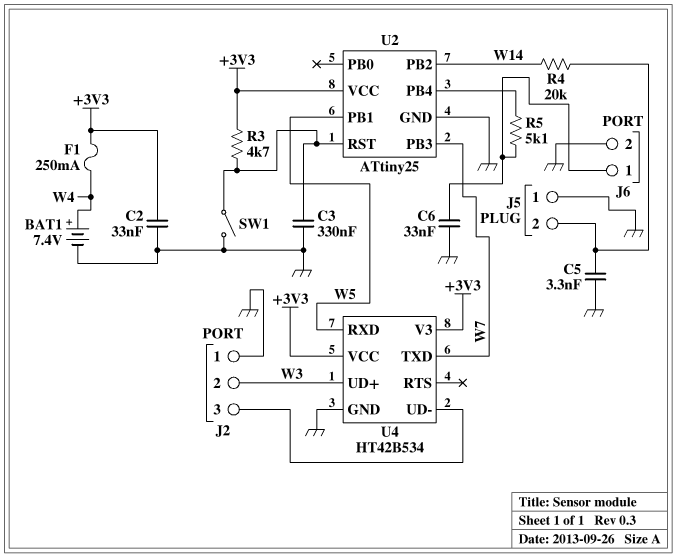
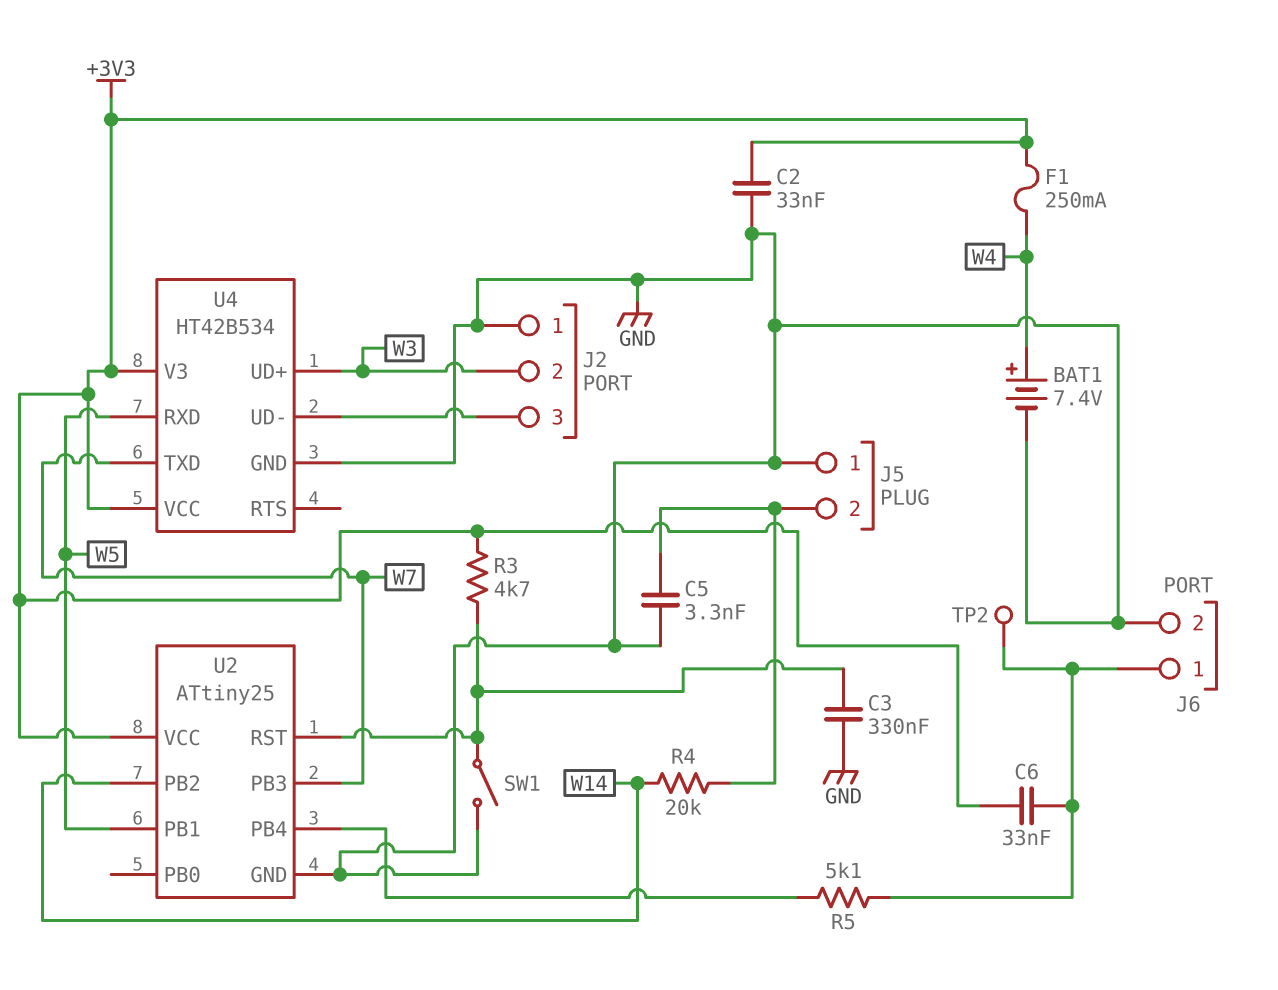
C6: 33nF (GND, J6/1) -> 33nF (+3V3, J6/1)
TP2: none -> test point (J6/1)

